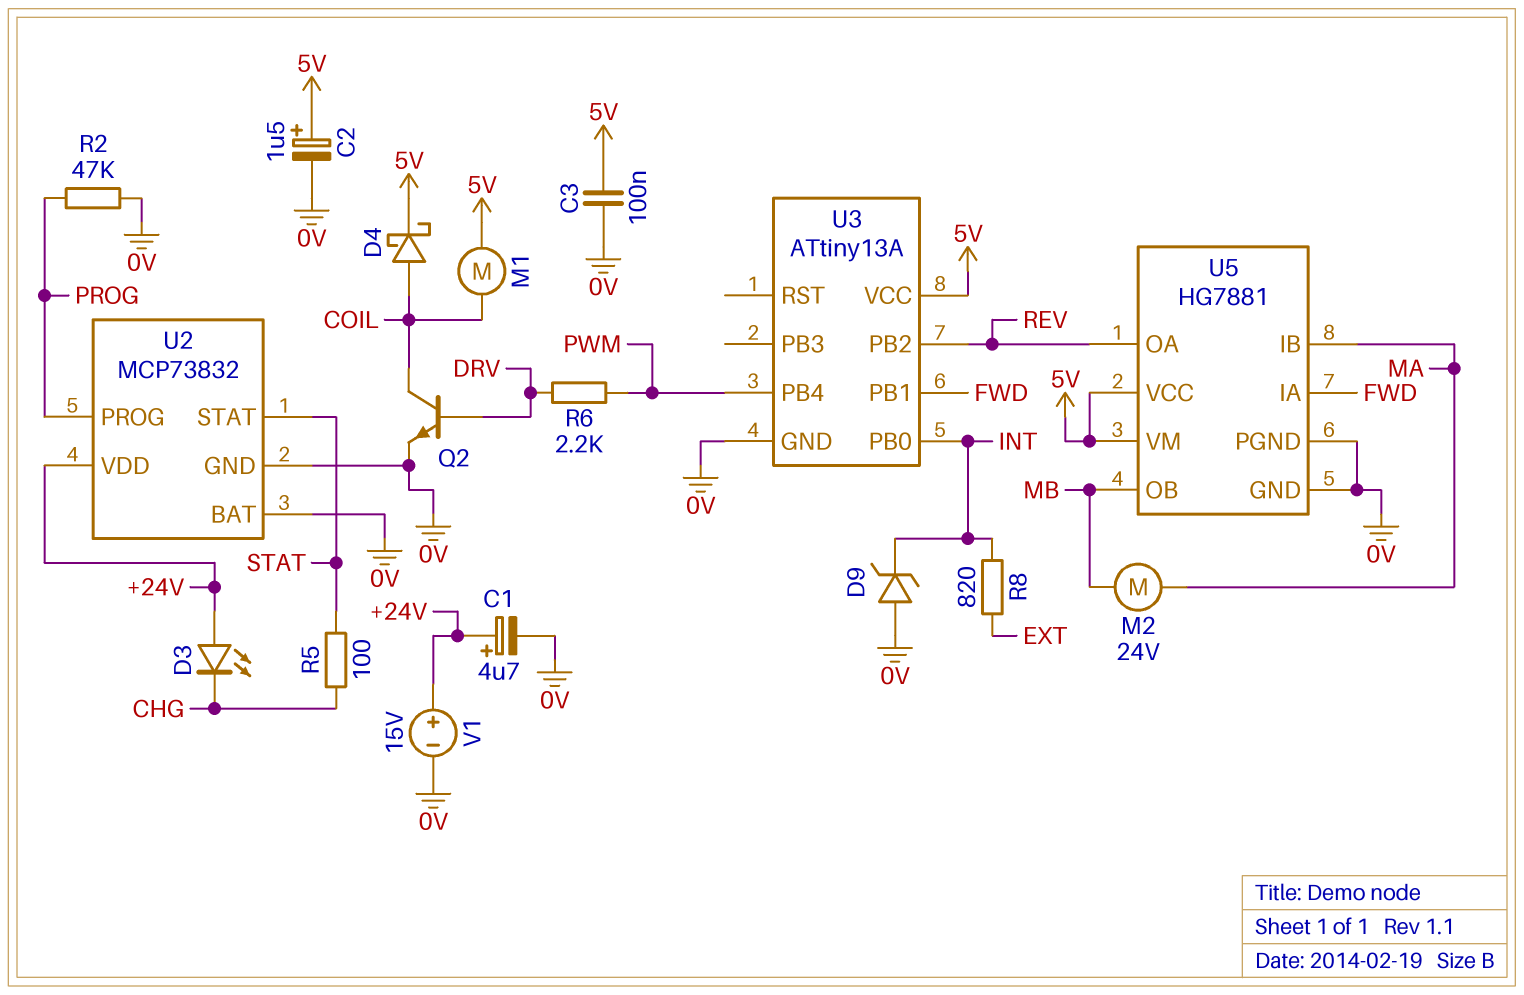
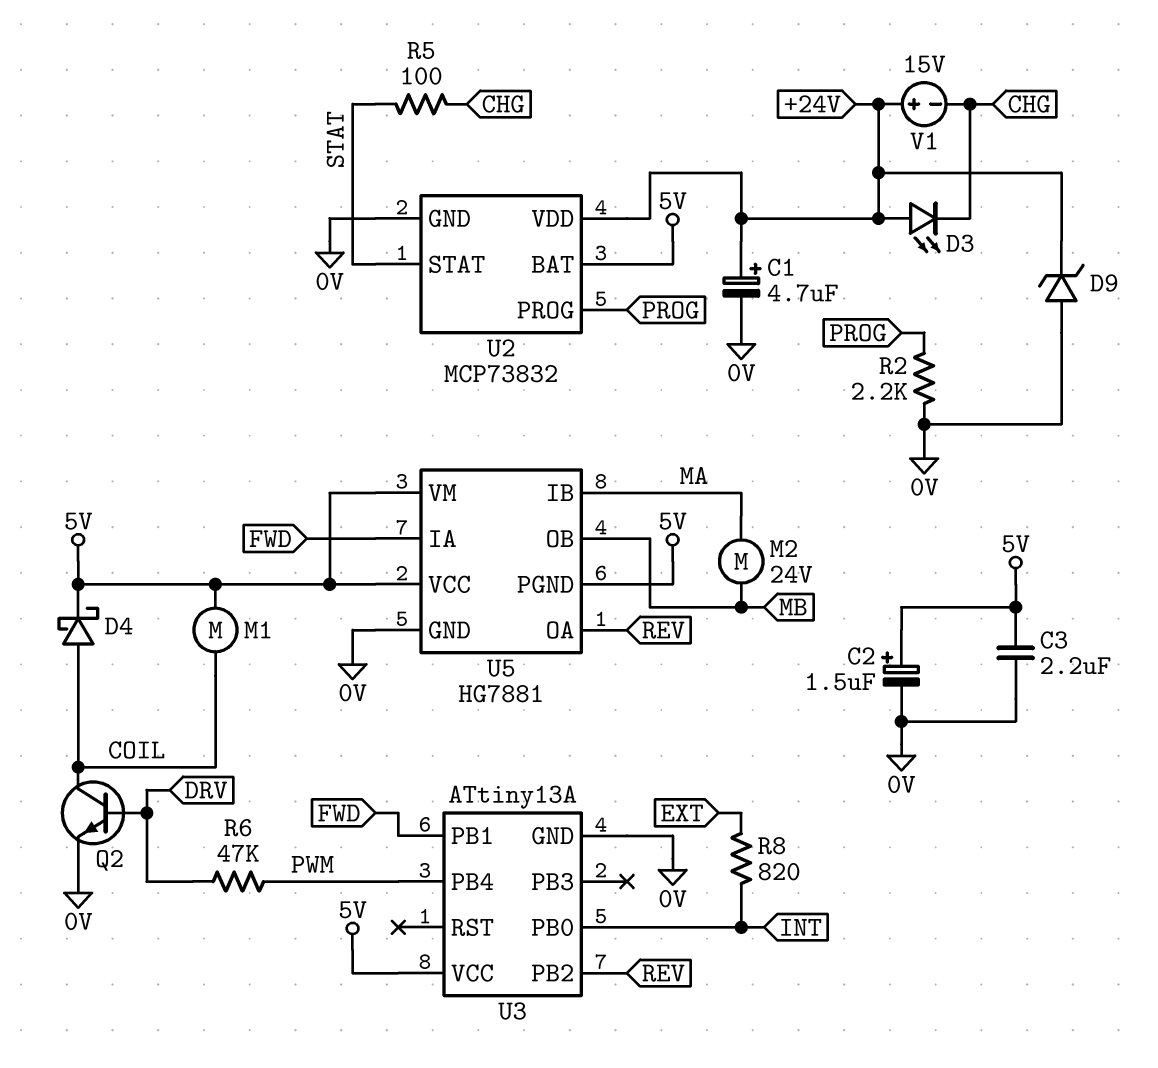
C3: 100nF (0V, 5V) -> 2.2uF (0V, 5V)
D9: zener (A 0V, K INT) -> zener (A 0V, K +24V)
R2: 47k (0V, PROG) -> 2.2k (0V, PROG)
R6: 2.2k (DRV, PWM) -> 47k (DRV, PWM)
U2 pin BAT: 0V -> 5V
U5 pin PGND: 0V -> 5V
V1: 15V (plus +24V, minus 0V) -> 15V (plus +24V, minus CHG)

